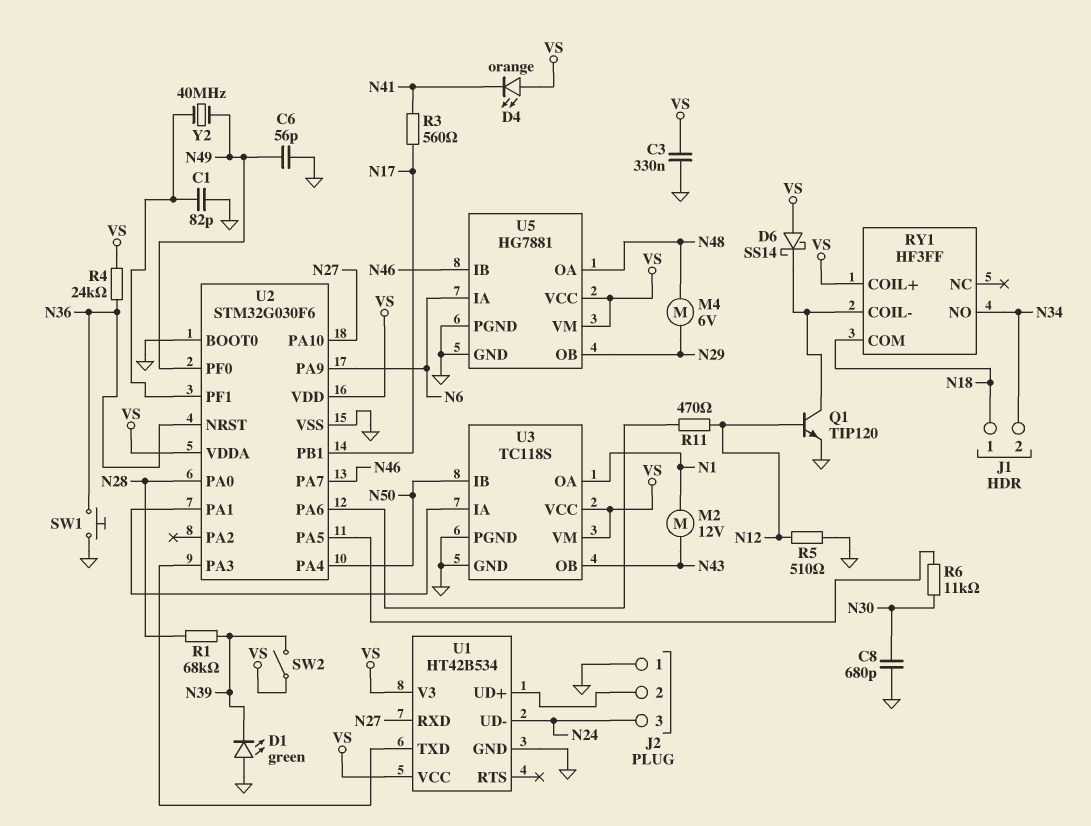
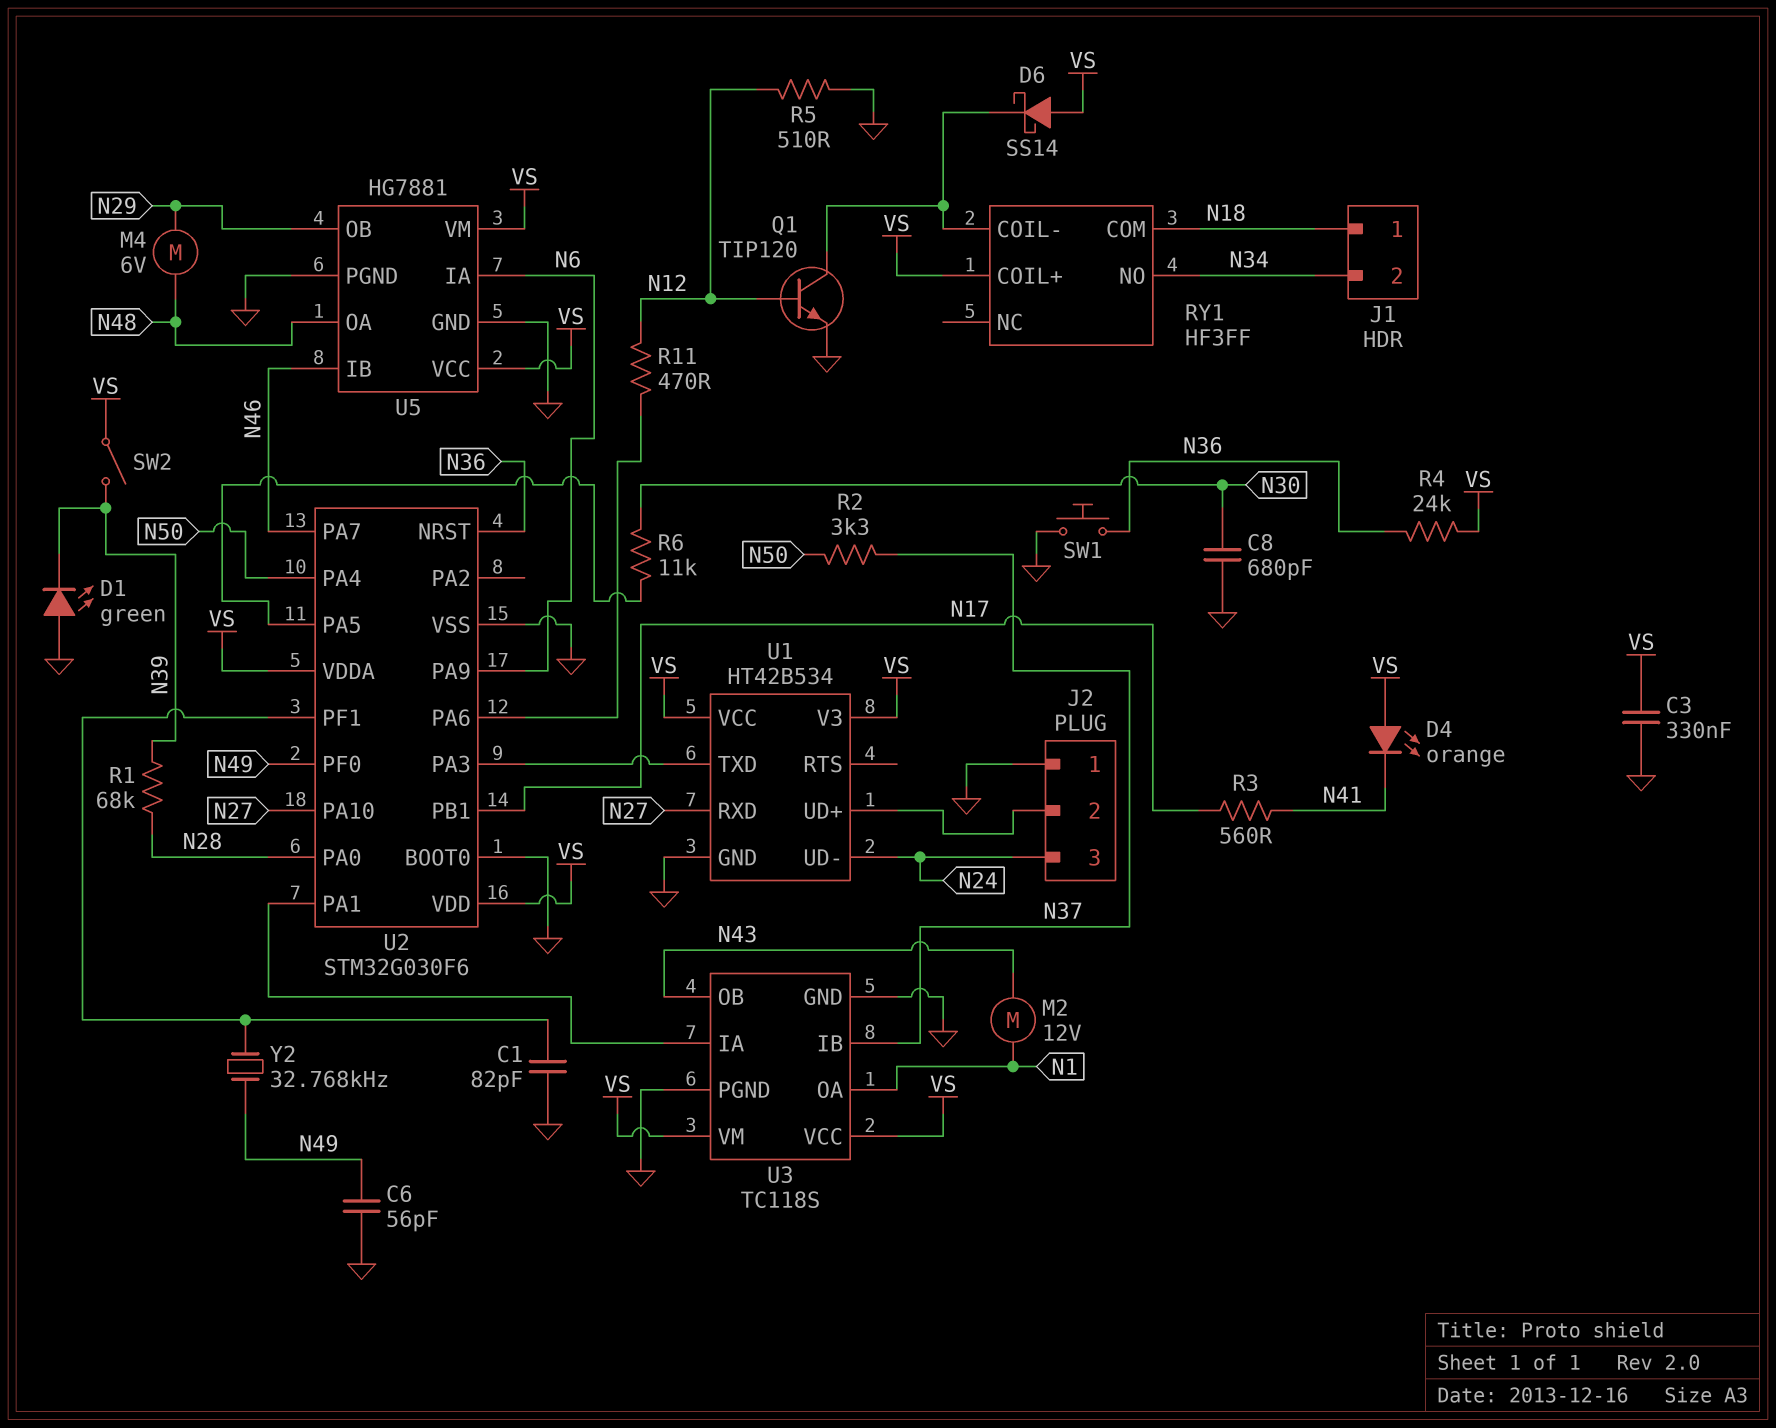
R2: none -> 3.3k (N37, N50)
U3 pin IB: N50 -> N37
Y2: 40MHz (N49, U2/PF1) -> 32.768kHz (N49, U2/PF1)

